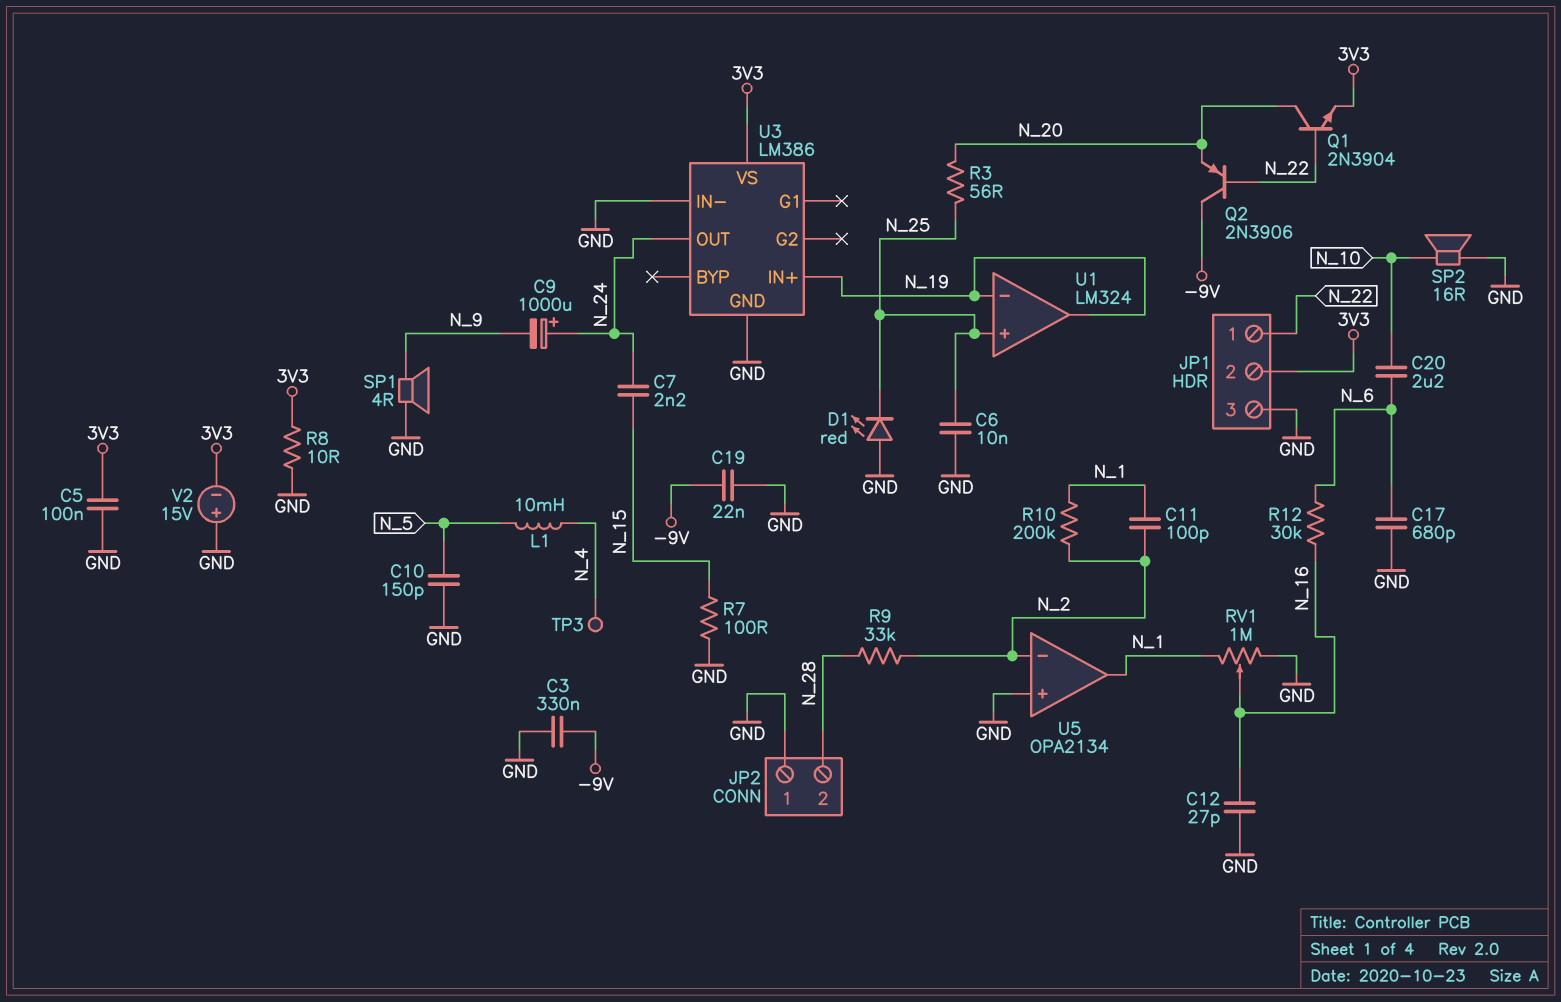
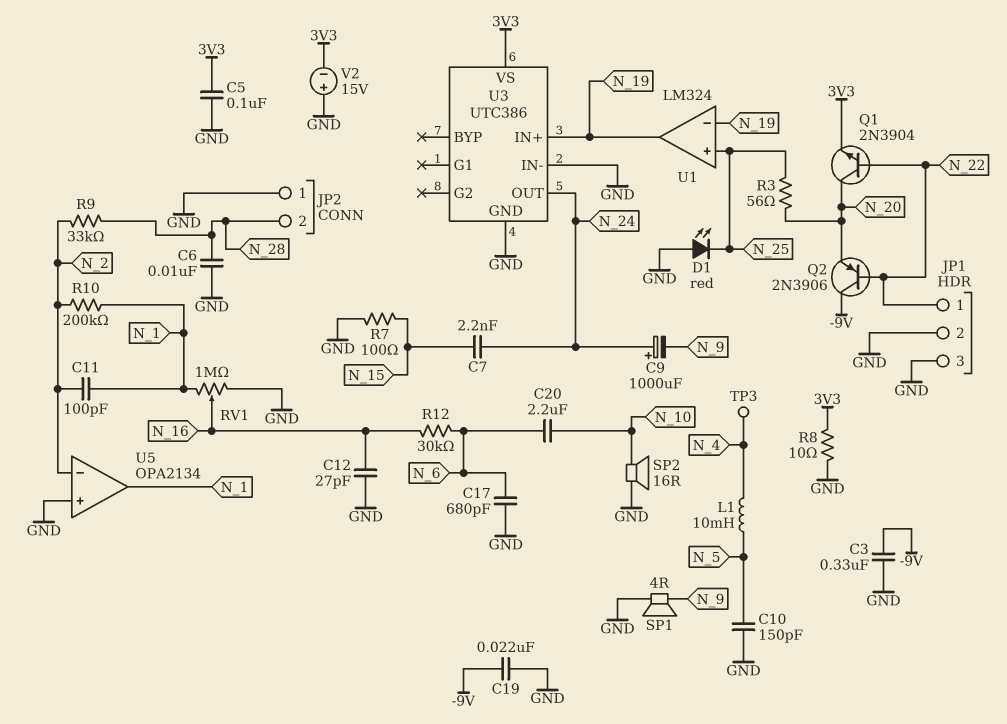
C6: 10nF (GND, N_25) -> 10nF (GND, N_28)
JP1 pin 2: 3V3 -> GND
U3: LM386 -> UTC386

